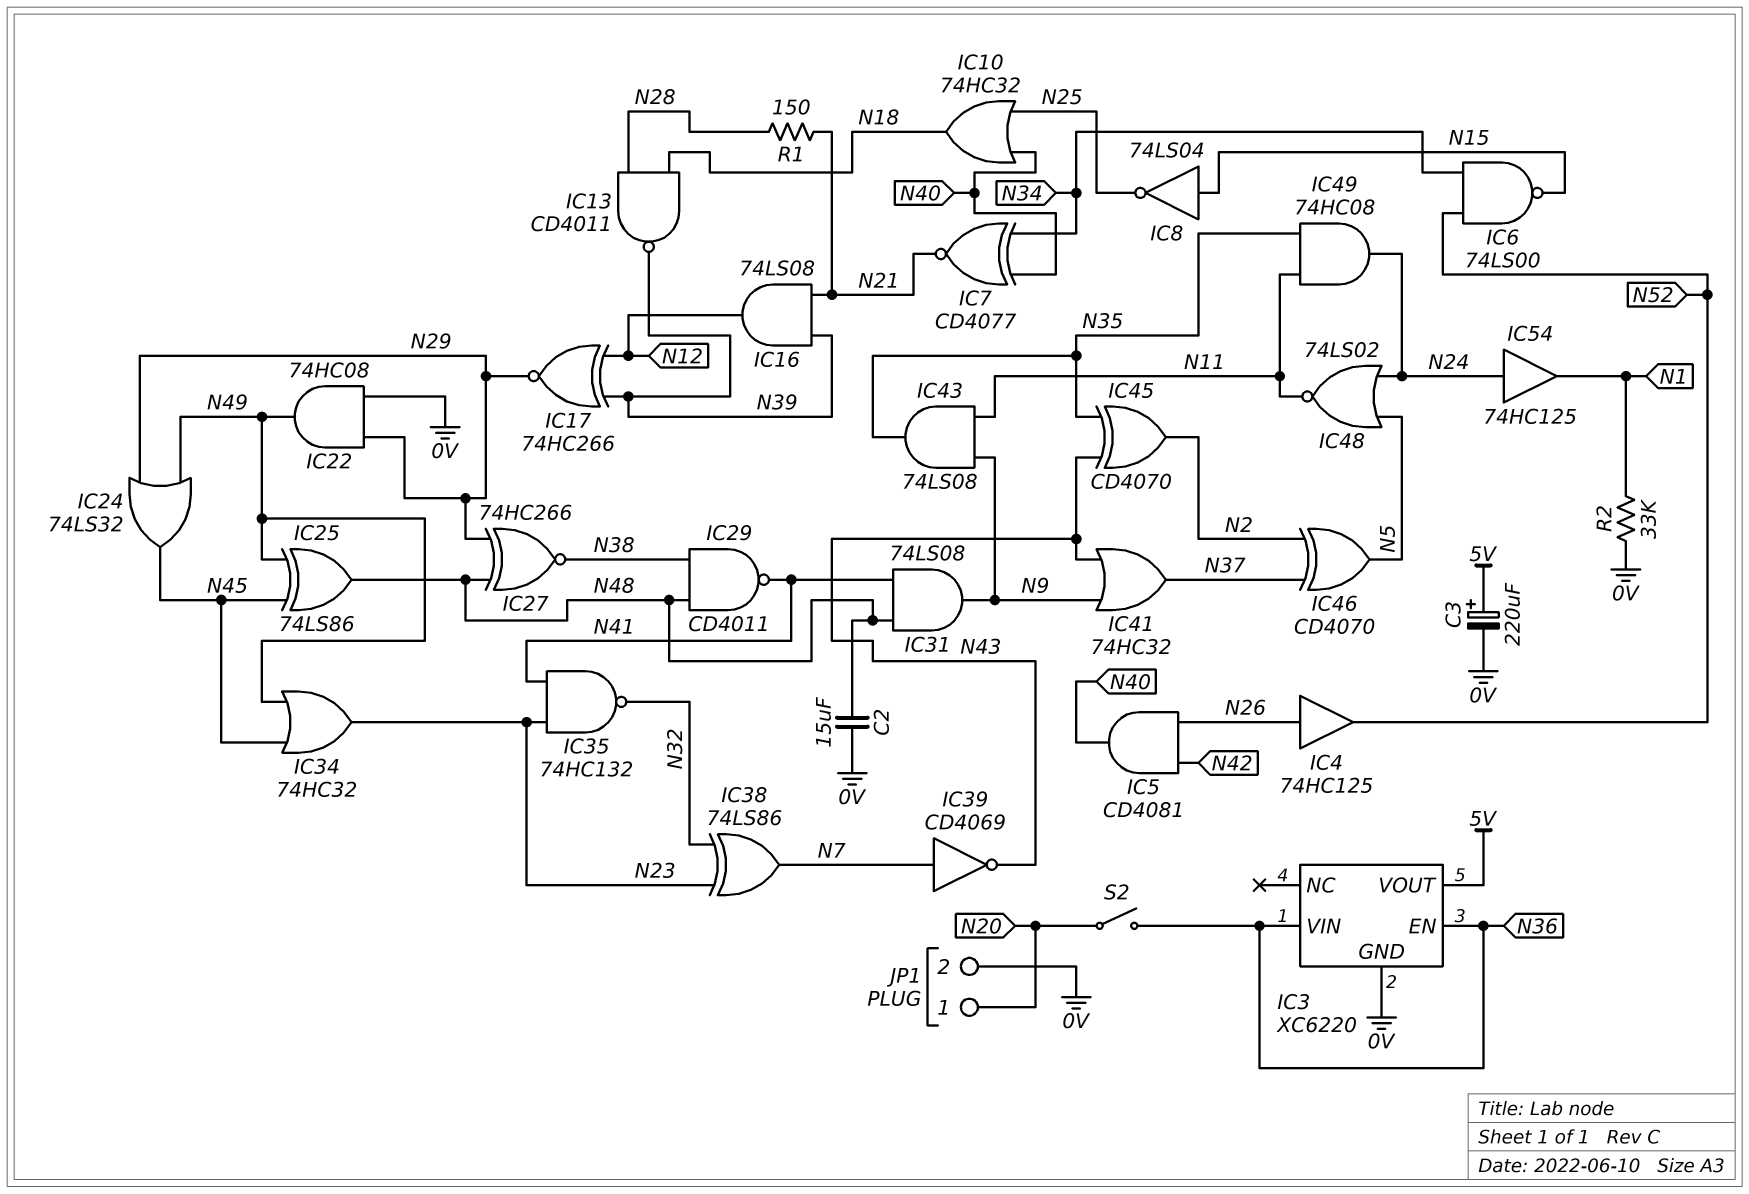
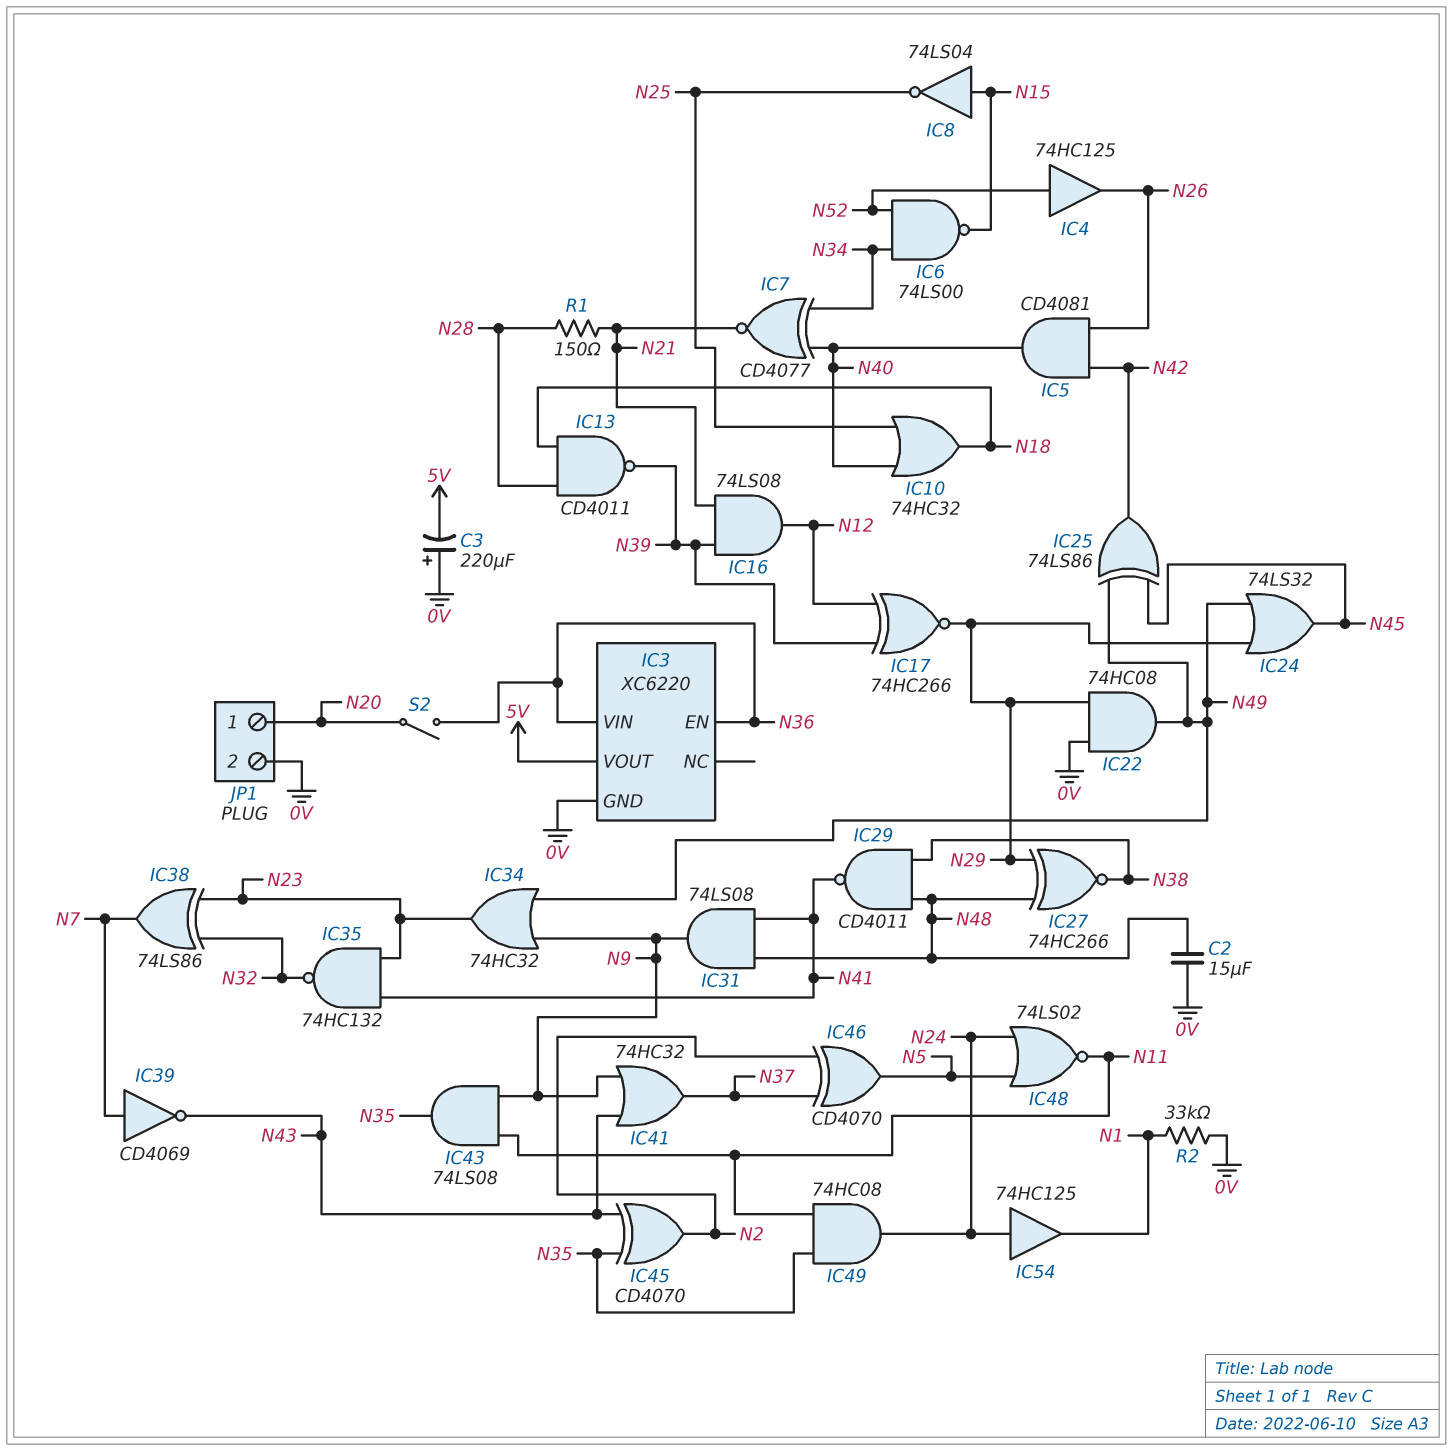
C3: 220uF (plus 5V, minus 0V) -> 220uF (plus 0V, minus 5V)
IC4: buffer 74HC125 (in N26, out N52) -> buffer 74HC125 (in N52, out N26)
IC25: XOR 74LS86 (in N45, in N49, out N48) -> XOR 74LS86 (in N45, in N49, out N42)
IC34: OR 74HC32 (in N45, in N49, out N23) -> OR 74HC32 (in N9, in N49, out N23)

